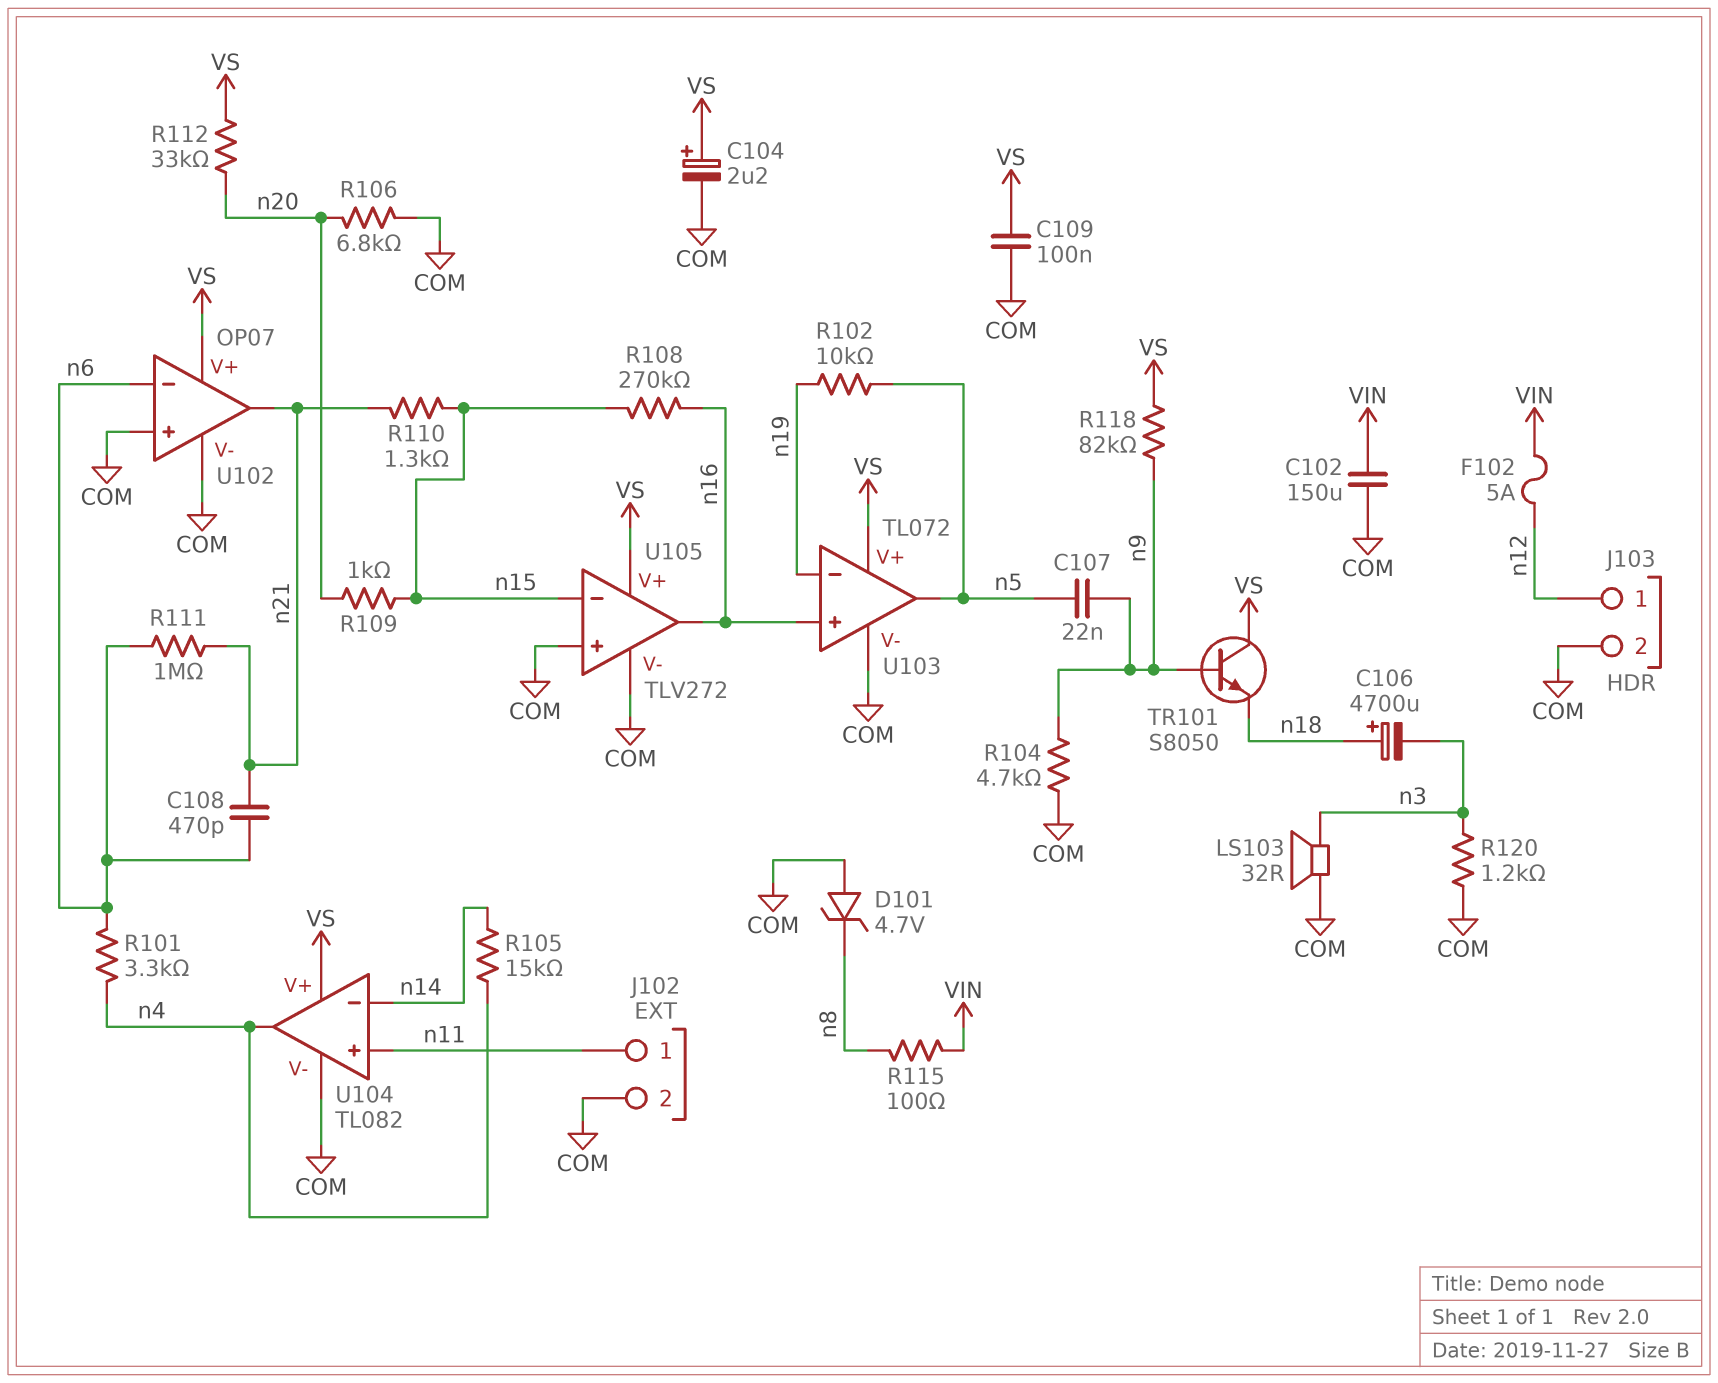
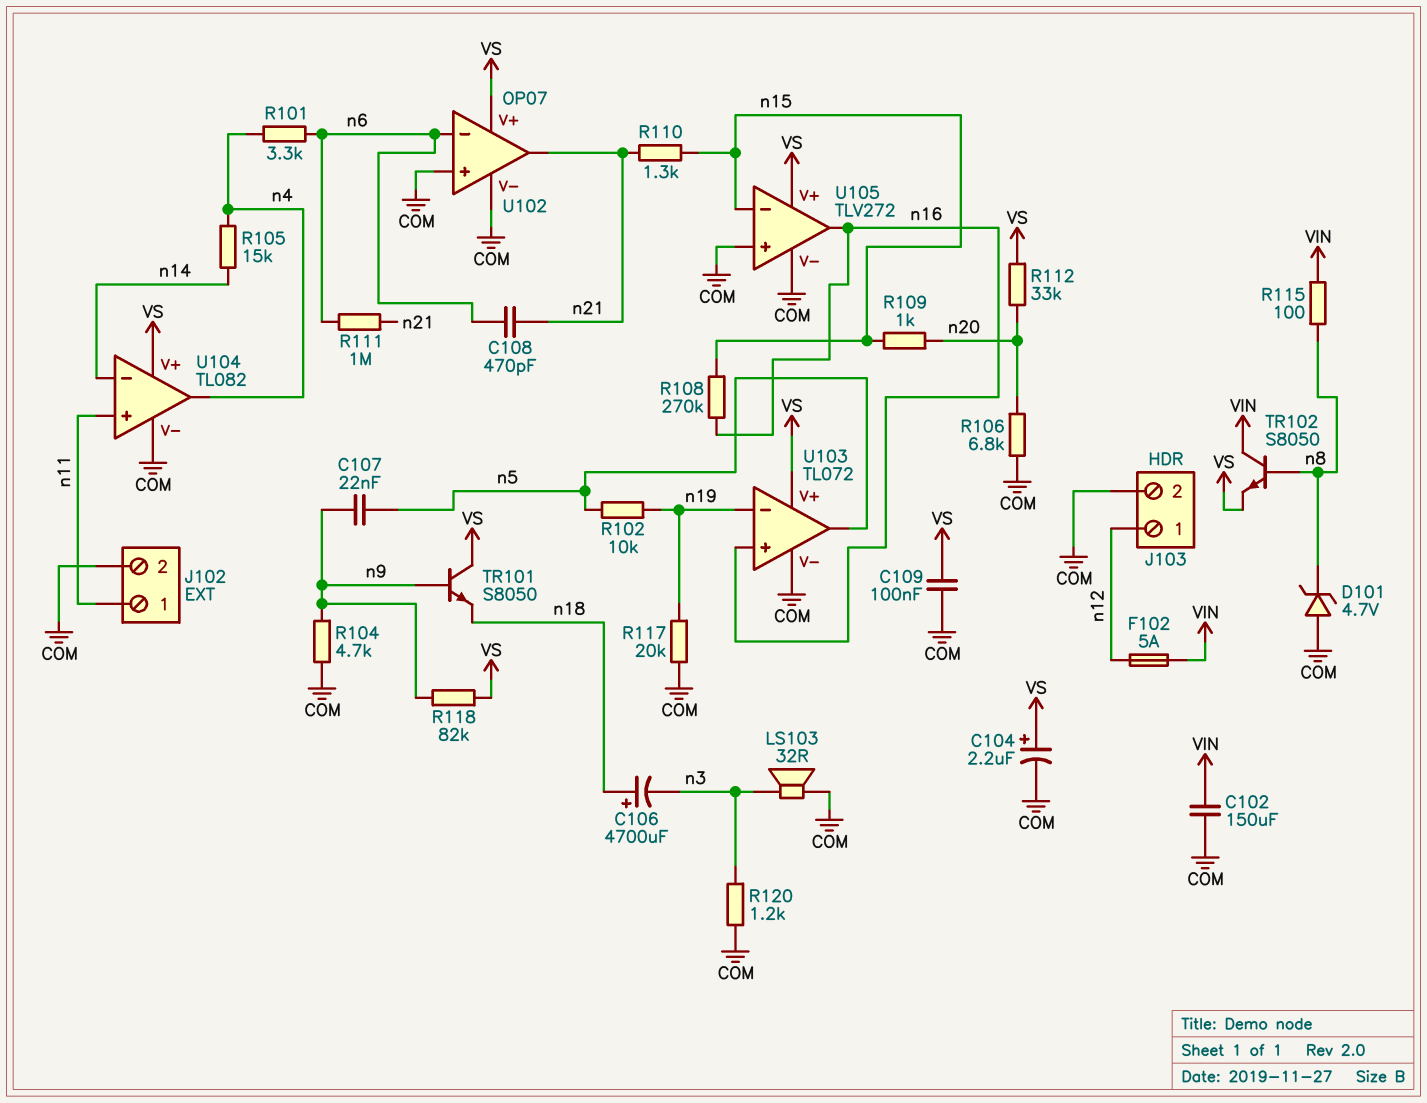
R117: none -> 20k (COM, n19)
TR102: none -> NPN S8050 (B n8, C VIN, E VS)

